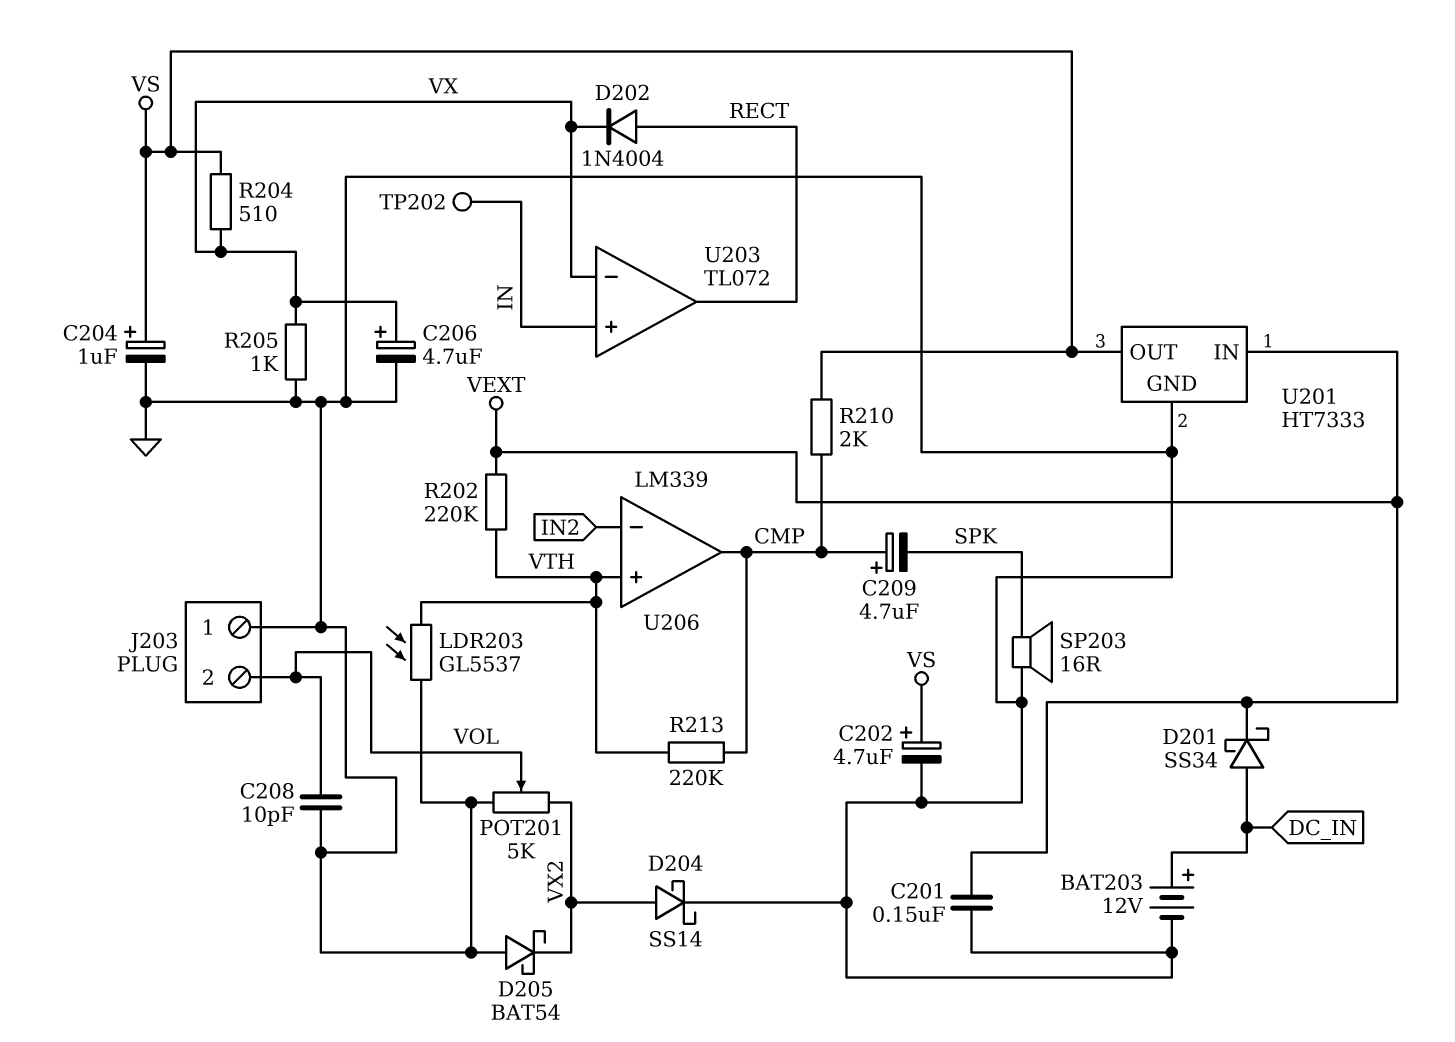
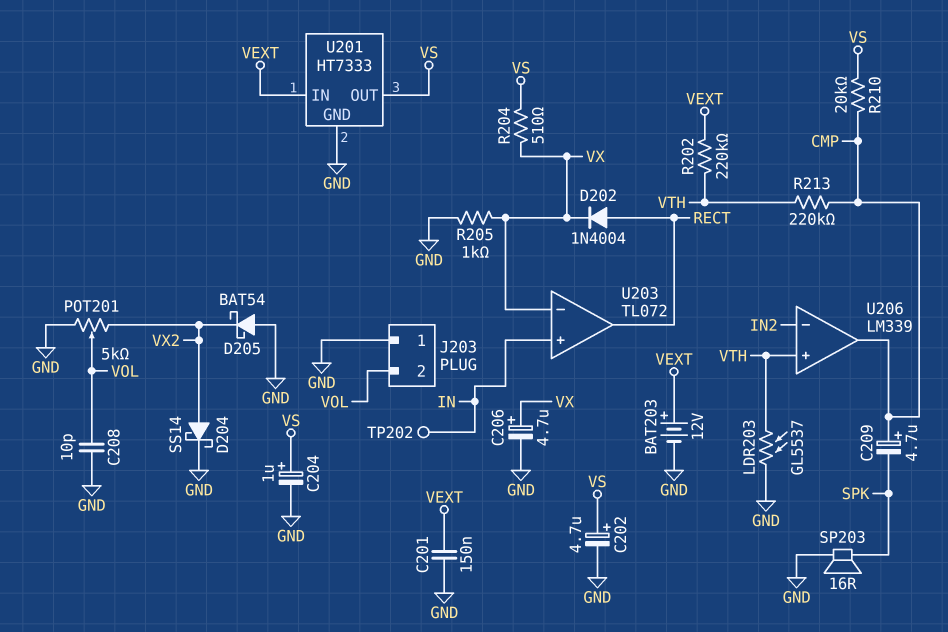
BAT203: 12V (plus DC_IN, minus GND) -> 12V (plus VEXT, minus GND)
D201: schottky SS34 (A DC_IN, K VEXT) -> none
R210: 2k (CMP, VS) -> 20k (CMP, VS)

